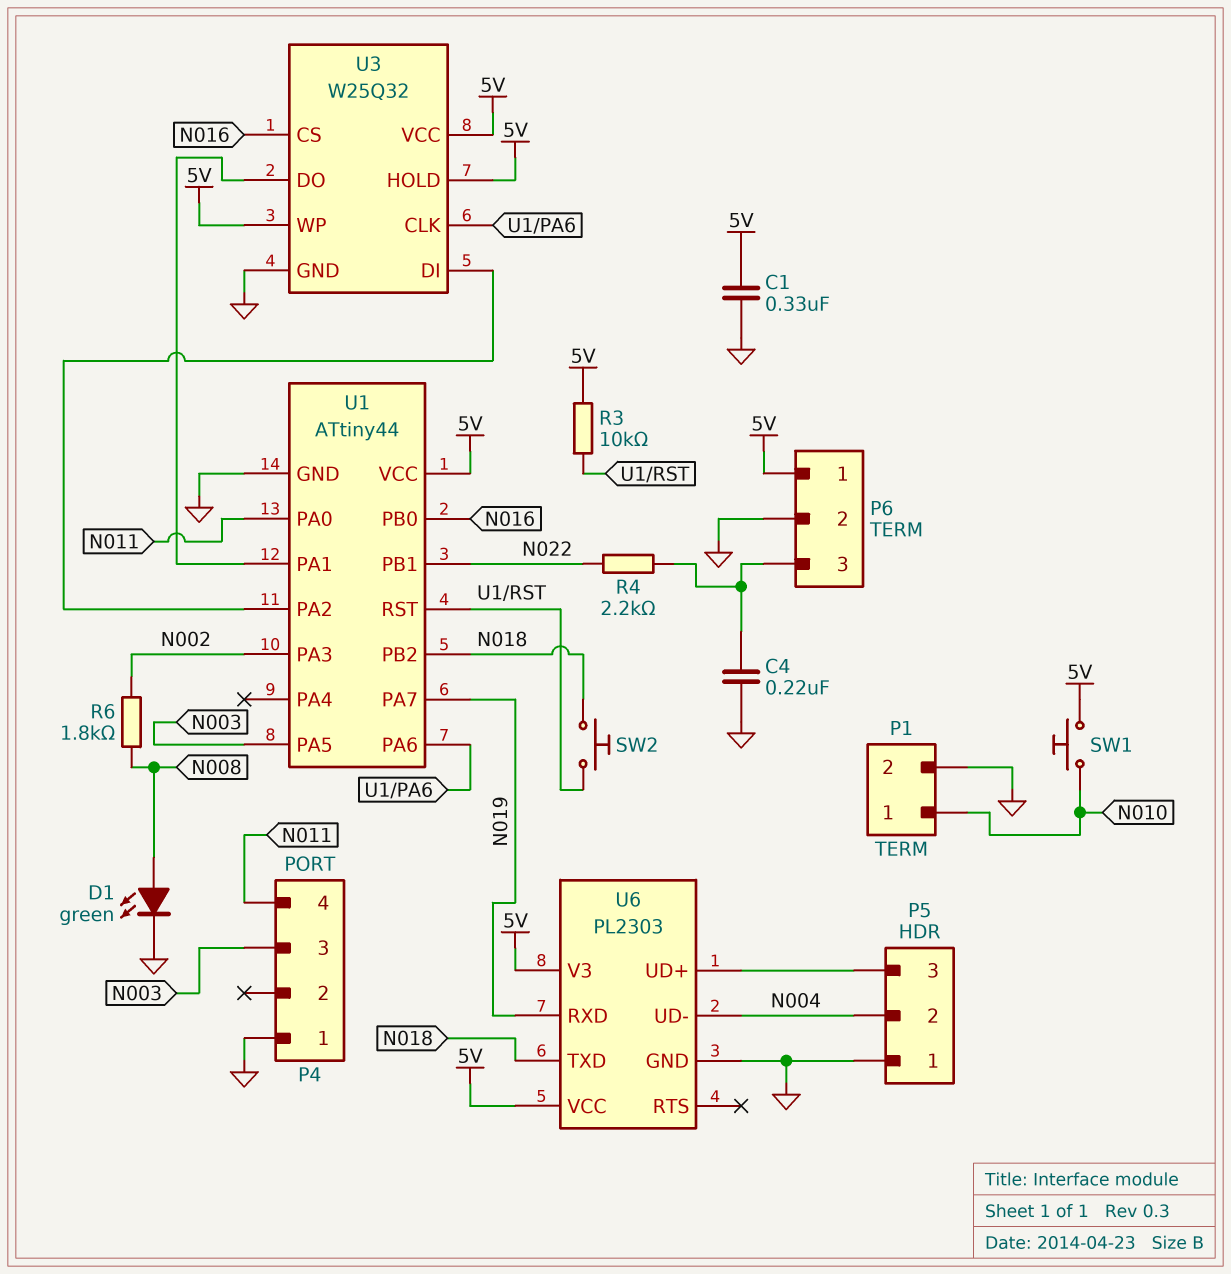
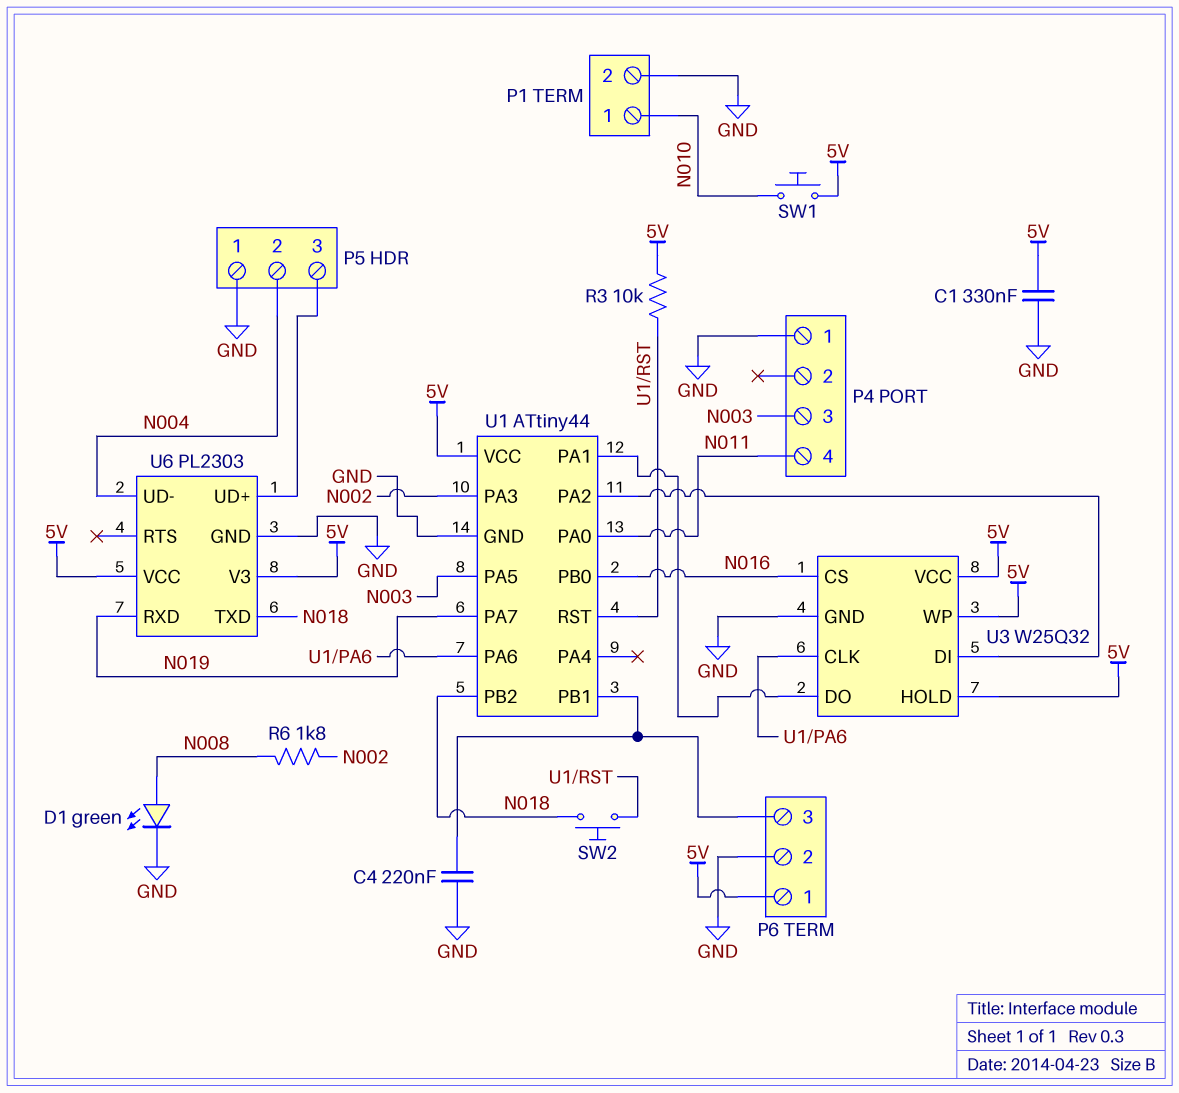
R4: 2.2k (N022, P6/3) -> none
U1 pin PB1: N022 -> P6/3

